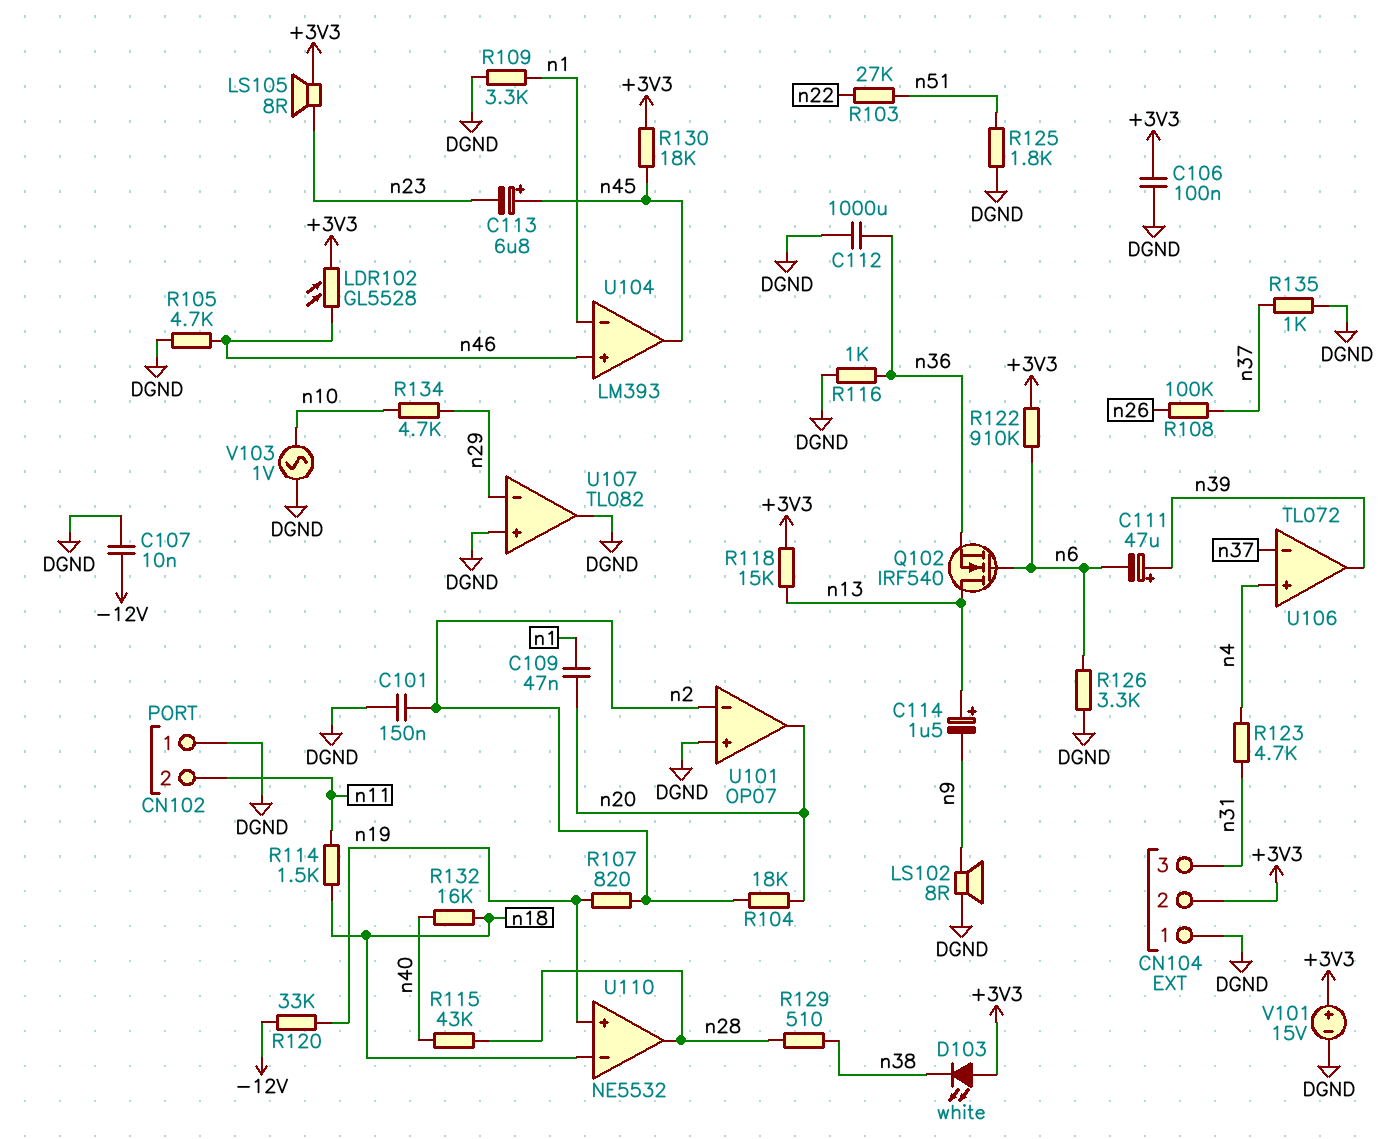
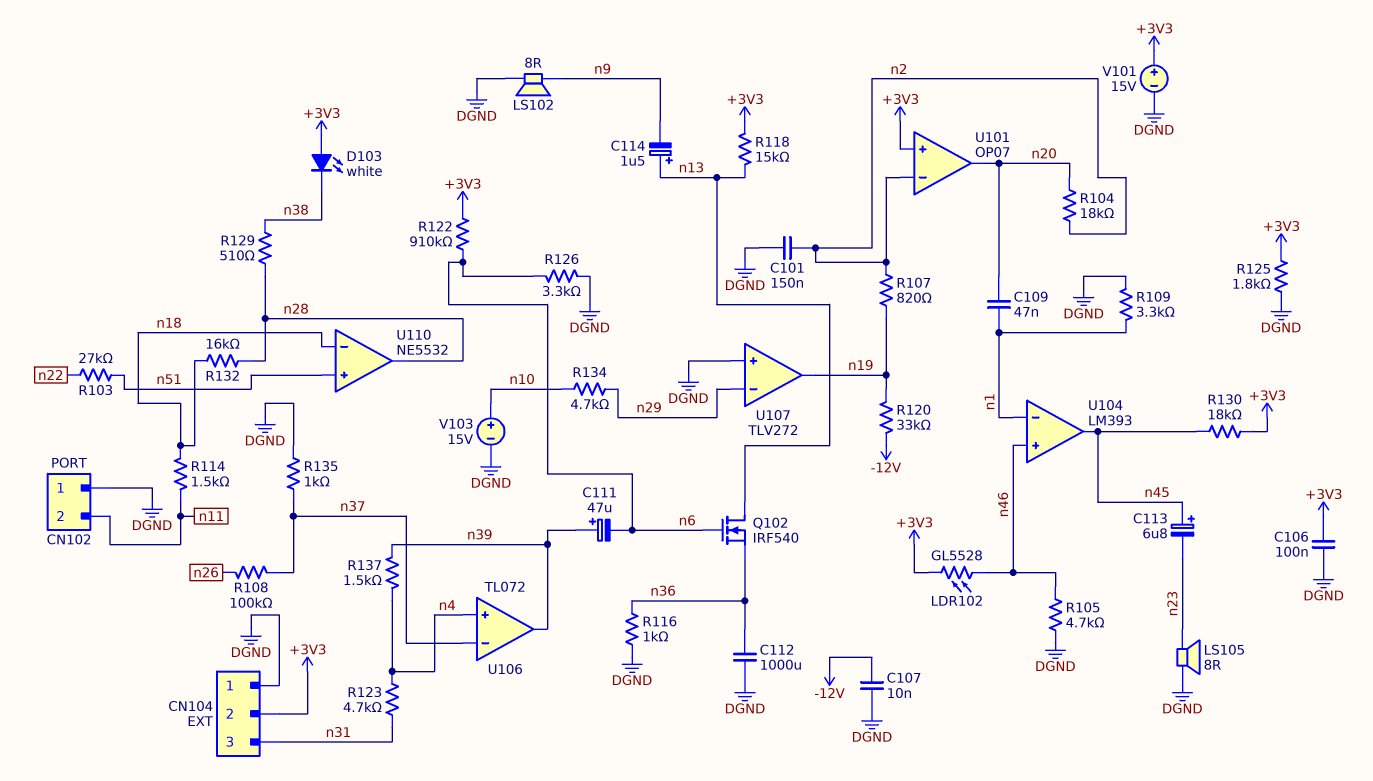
LS105: speaker 8R (+3V3, n23) -> speaker 8R (DGND, n23)
R115: 43k (n28, n40) -> none
R125: 1.8k (DGND, n51) -> 1.8k (+3V3, DGND)
R132: 16k (n18, n40) -> 16k (n18, n28)
R137: none -> 1.5k (n4, n39)
U101 pin in+: DGND -> +3V3
U107: TL082 -> TLV272
U107 pin out: DGND -> n19
U110 pin in+: n19 -> n51
V103: AC 1V (DGND, n10) -> 15V (plus n10, minus DGND)

